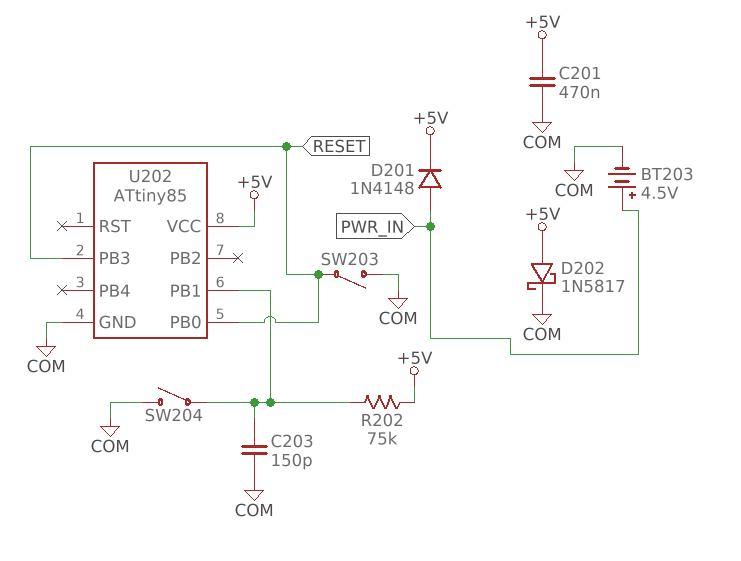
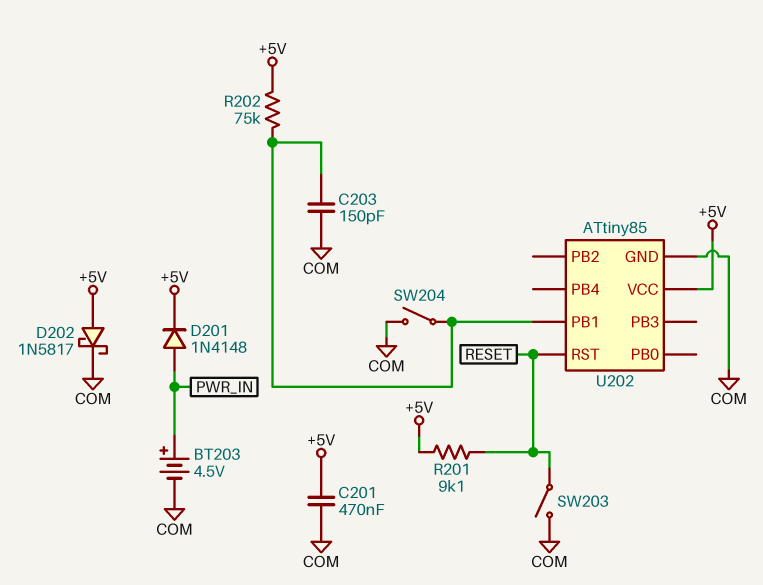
R201: none -> 9.1k (+5V, RESET)
U202 pin PB0: RESET -> none
U202 pin PB3: RESET -> none
U202 pin RST: none -> RESET

